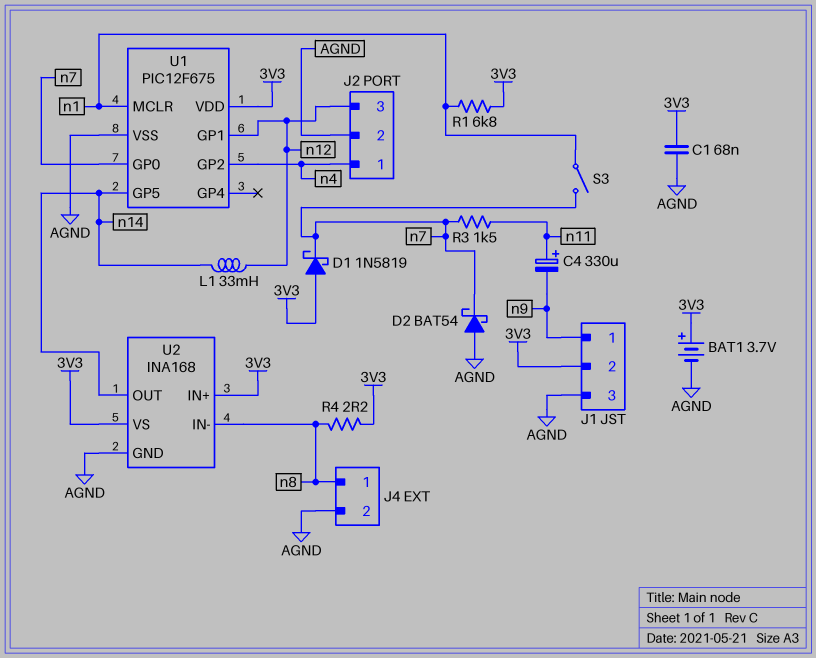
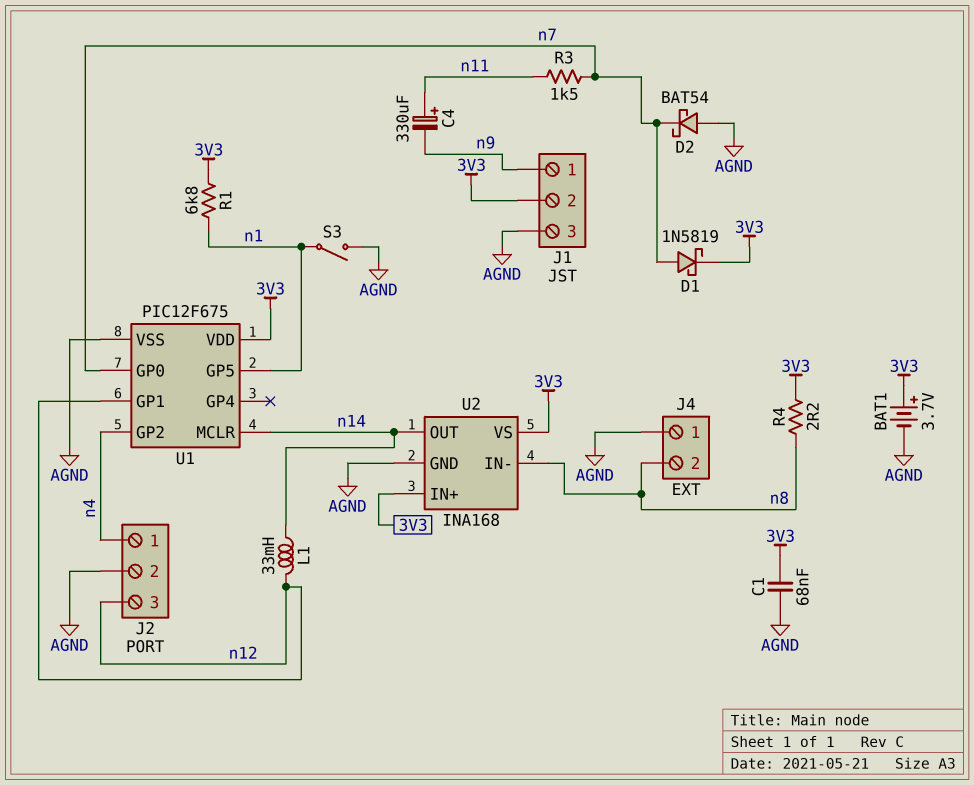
D1: schottky 1N5819 (A 3V3, K n7) -> schottky 1N5819 (A n7, K 3V3)
J4 pin 1: n8 -> AGND
J4 pin 2: AGND -> n8
S3: switch (n1, n7) -> switch (AGND, n1)
U1 pin GP5: n14 -> n1
U1 pin MCLR: n1 -> n14

